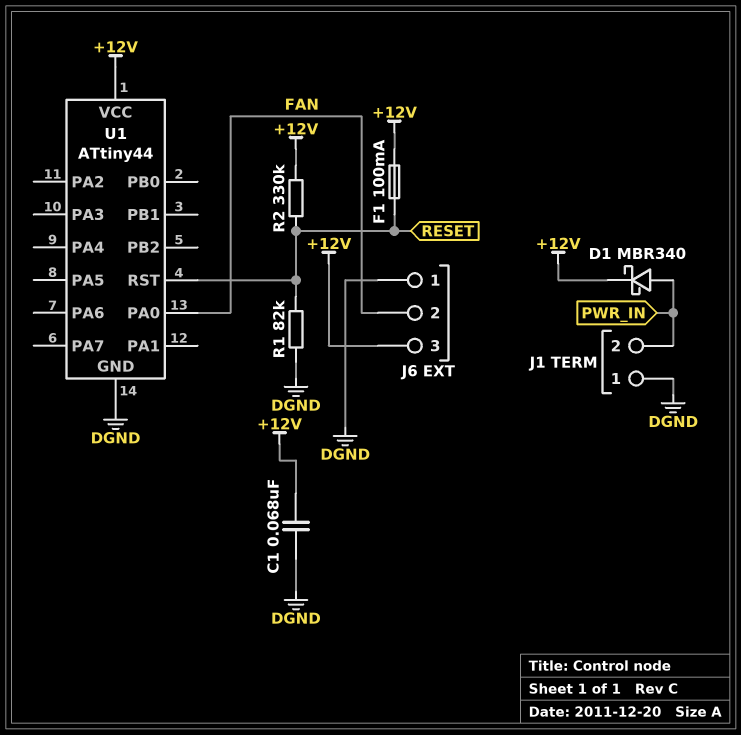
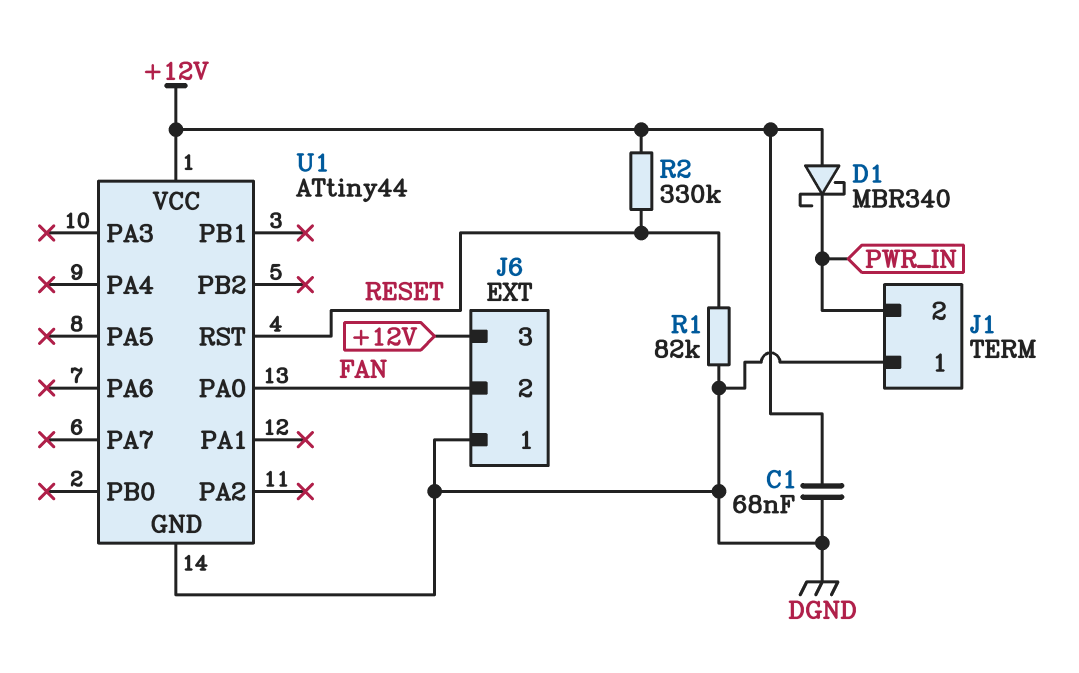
D1: schottky MBR340 (A PWR_IN, K +12V) -> schottky MBR340 (A +12V, K PWR_IN)
F1: 100mA (+12V, RESET) -> none

